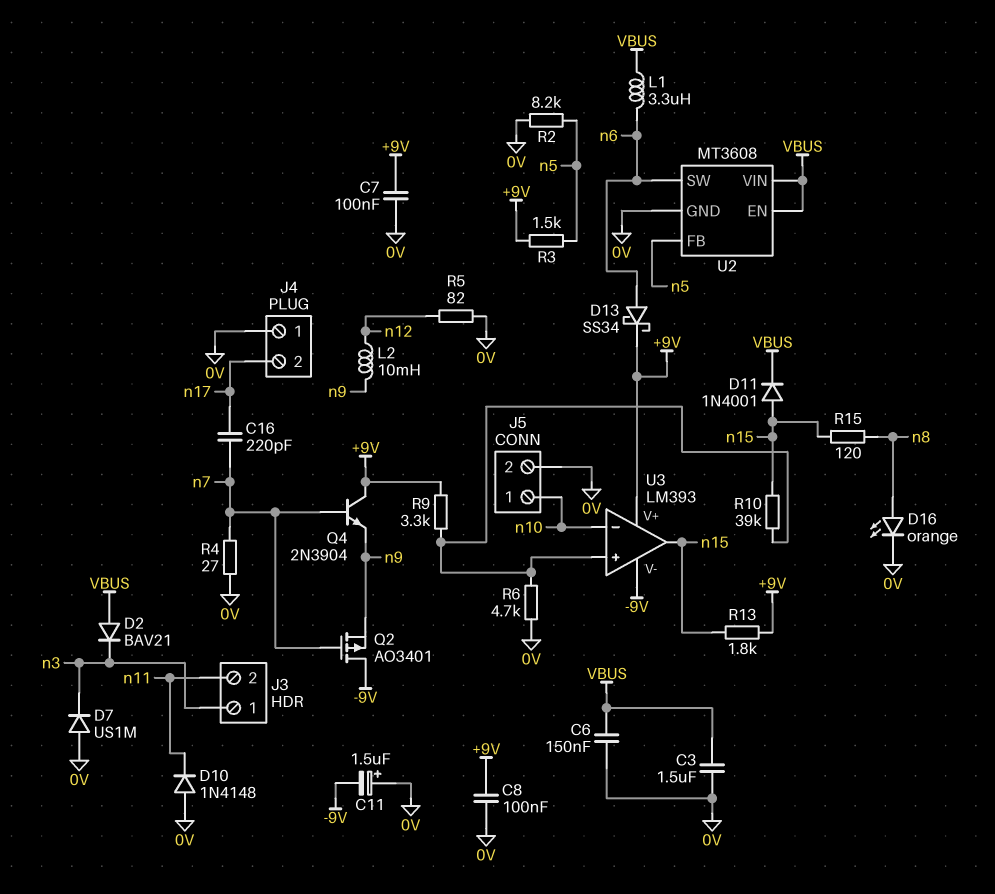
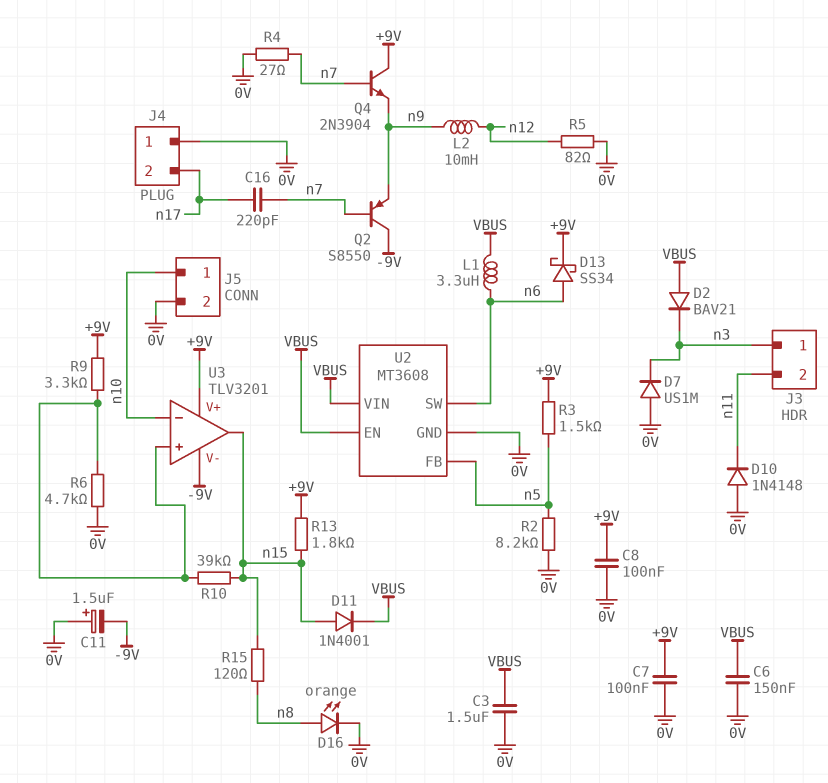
Q2: PMOS AO3401 (G n7, D -9V, S n9) -> PNP S8550 (B n7, C -9V, E n9)
U3: LM393 -> TLV3201

